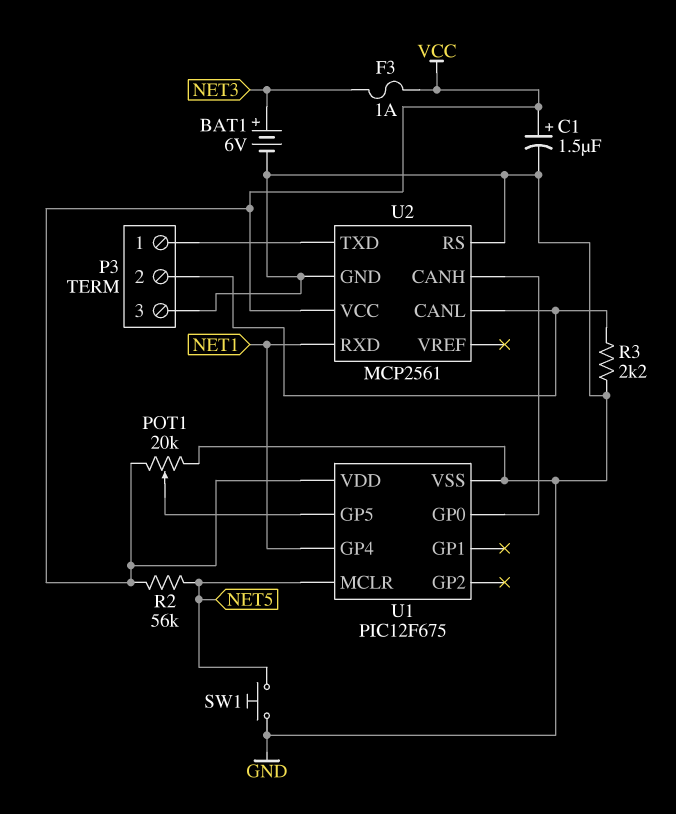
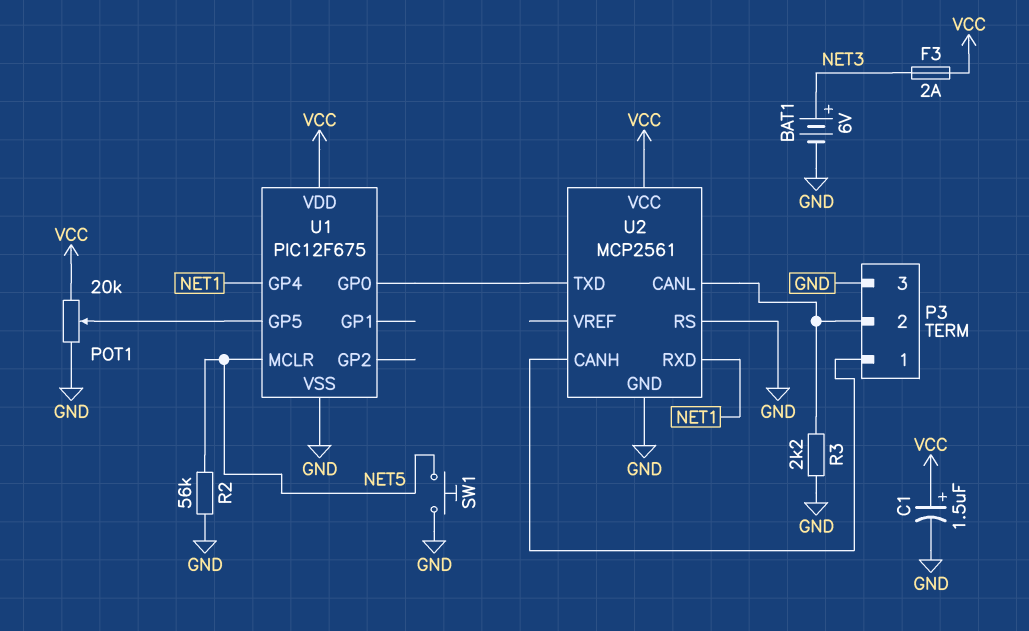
F3: 1A (NET3, VCC) -> 2A (NET3, VCC)
R2: 56k (NET5, VCC) -> 56k (GND, NET5)
U2 pin CANH: U1/GP0 -> P3/1
U2 pin TXD: P3/1 -> U1/GP0

